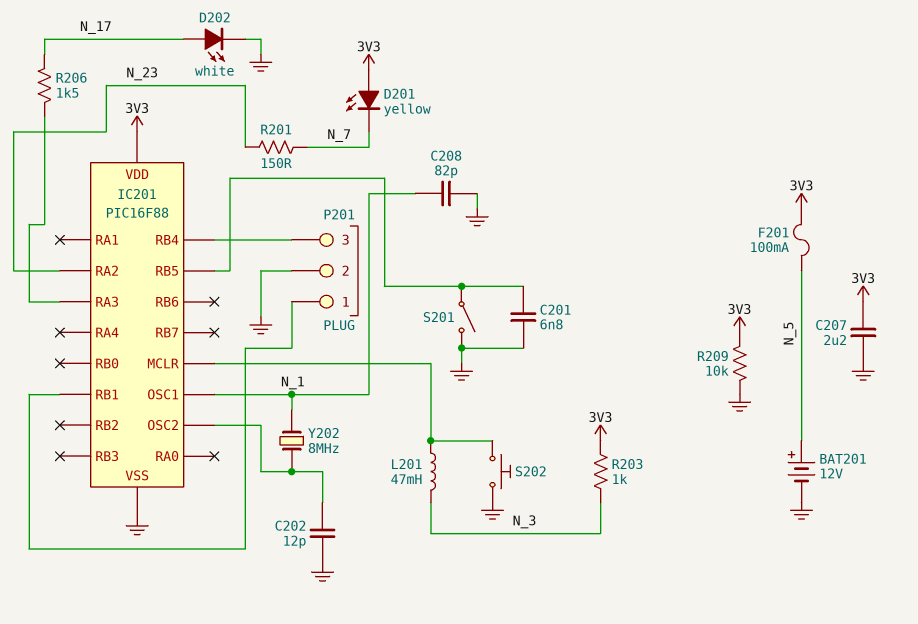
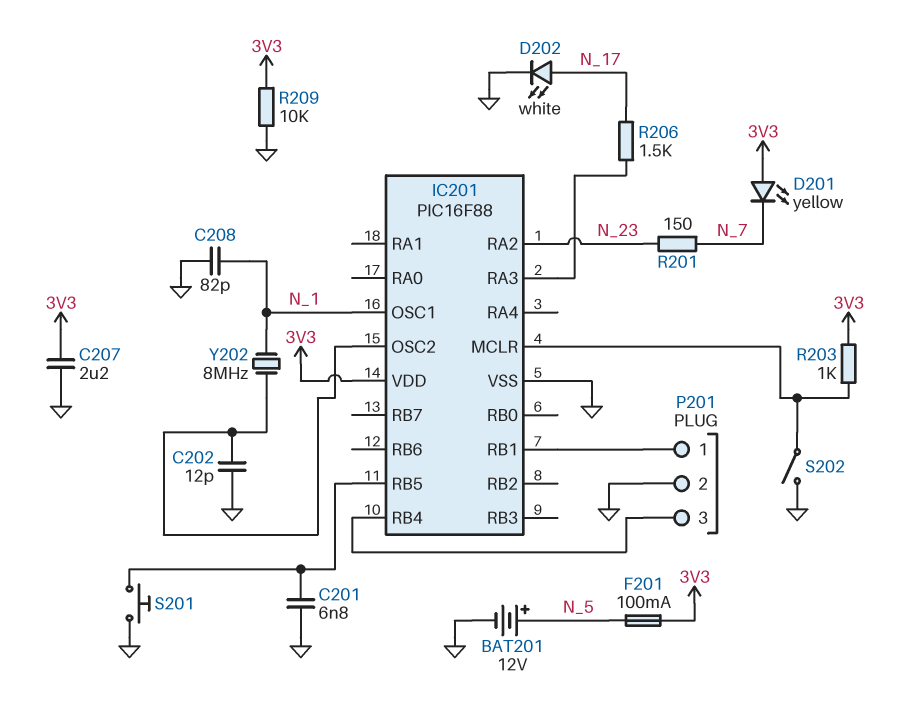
L201: 47mH (IC201/MCLR, N_3) -> none
R203: 1k (3V3, N_3) -> 1k (3V3, IC201/MCLR)
S201: switch (GND, IC201/RB5) -> button (GND, IC201/RB5)
S202: button (GND, IC201/MCLR) -> switch (GND, IC201/MCLR)

